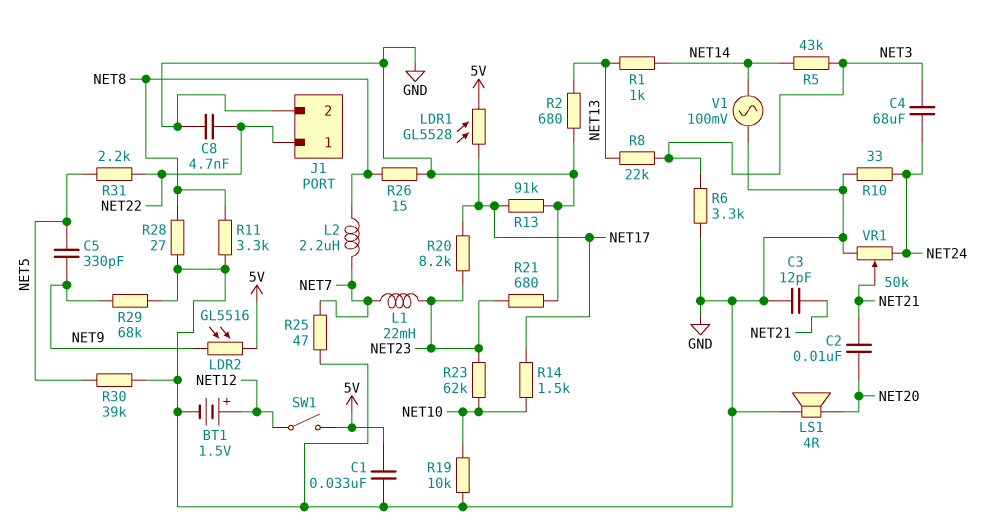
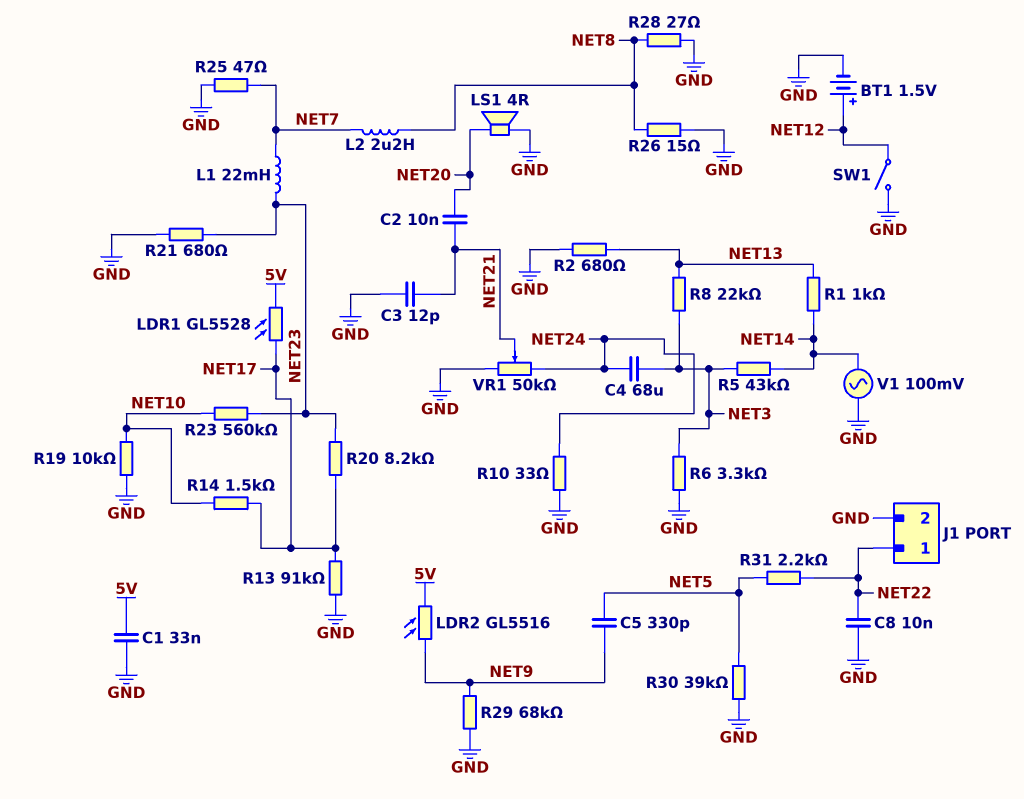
C8: 4.7nF (GND, NET22) -> 10nF (GND, NET22)
R11: 3.3k (GND, NET8) -> none
R23: 62k (NET10, NET23) -> 560k (NET10, NET23)
SW1: switch (5V, NET12) -> switch (GND, NET12)

